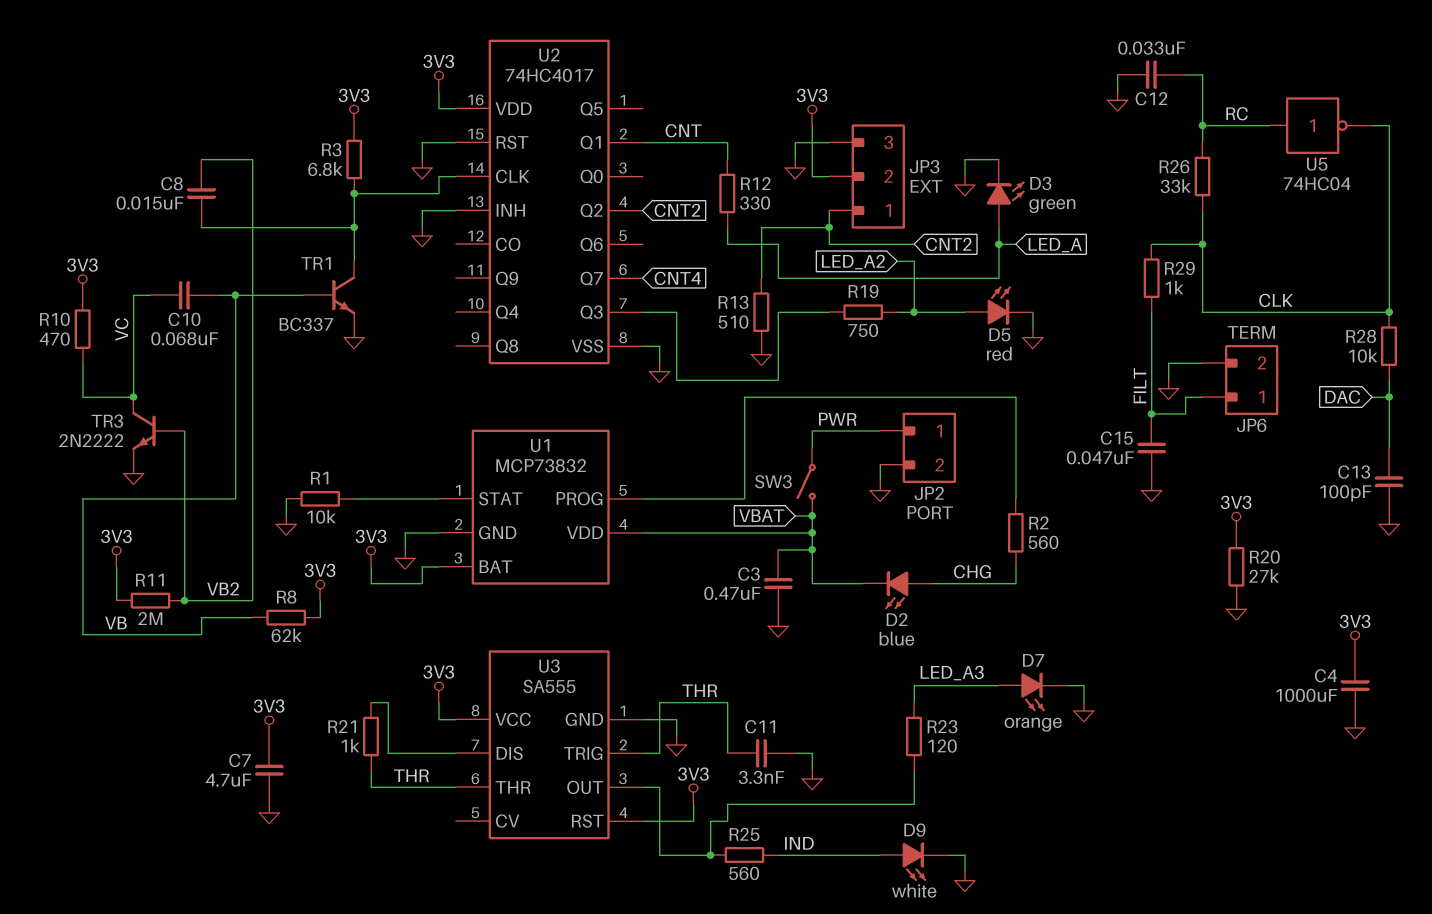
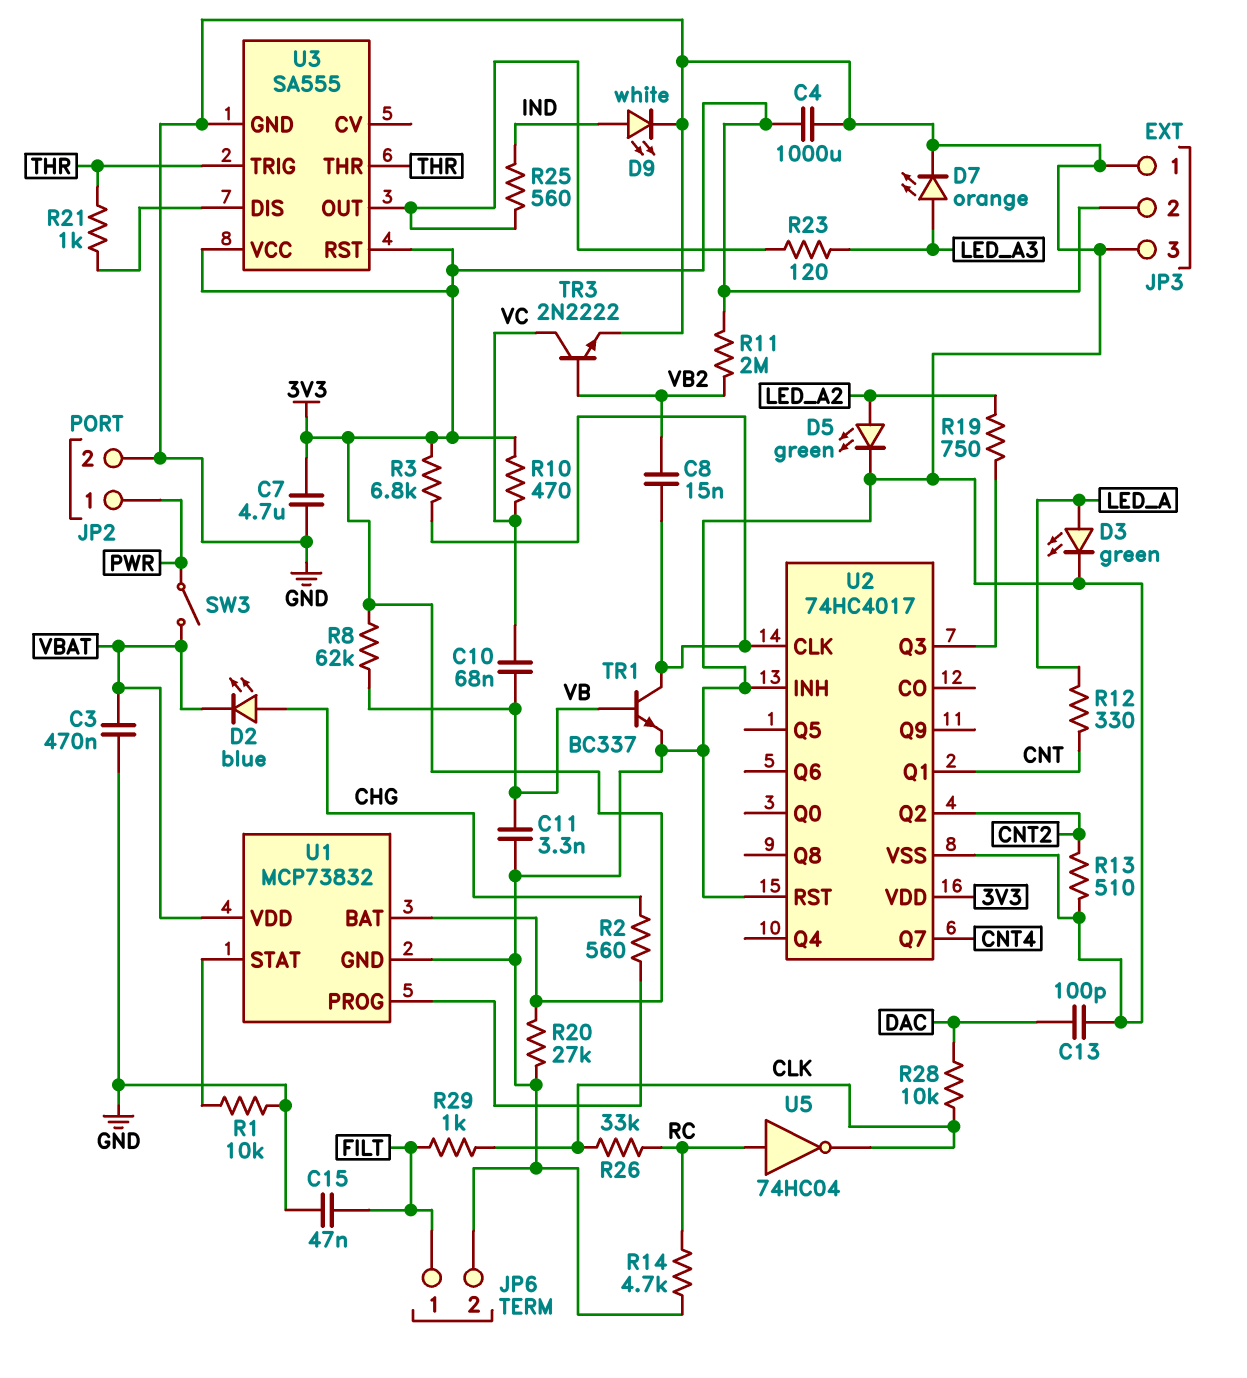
C11: 3.3nF (GND, THR) -> 3.3nF (GND, VB)
C12: 33nF (GND, RC) -> none
D5: LED red (A LED_A2, K GND) -> LED green (A LED_A2, K GND)
JP3 pin 1: CNT2 -> GND
R14: none -> 4.7k (GND, RC)

